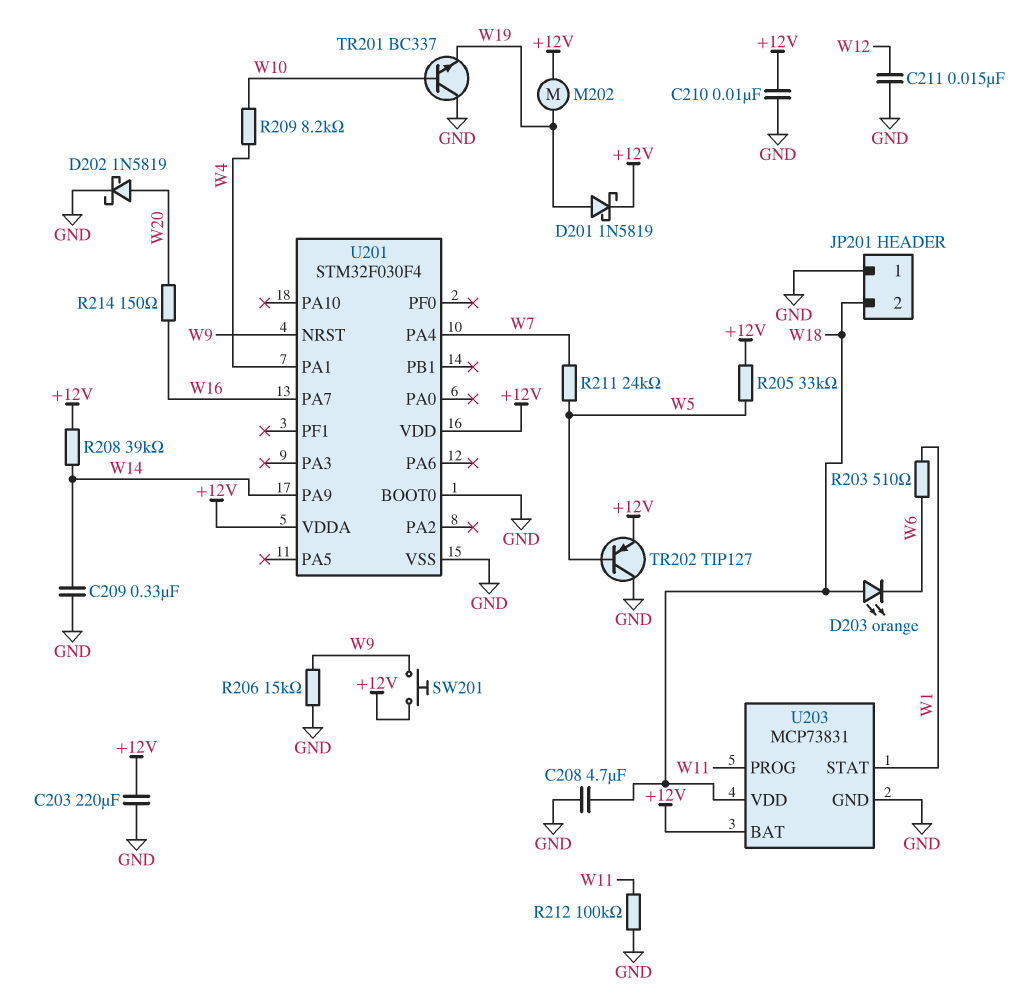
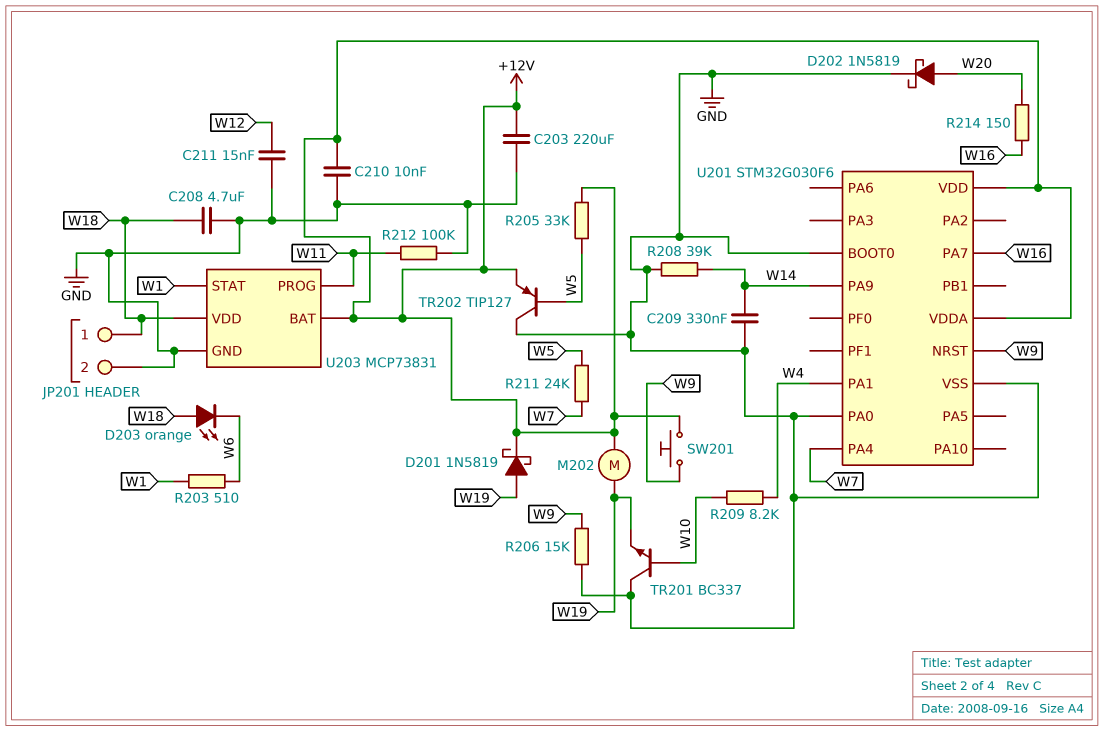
JP201 pin 1: GND -> W18
JP201 pin 2: W18 -> GND
R208: 39k (+12V, W14) -> 39k (GND, W14)
U201: STM32F030F4 -> STM32G030F6
U201 pin PA0: none -> GND

